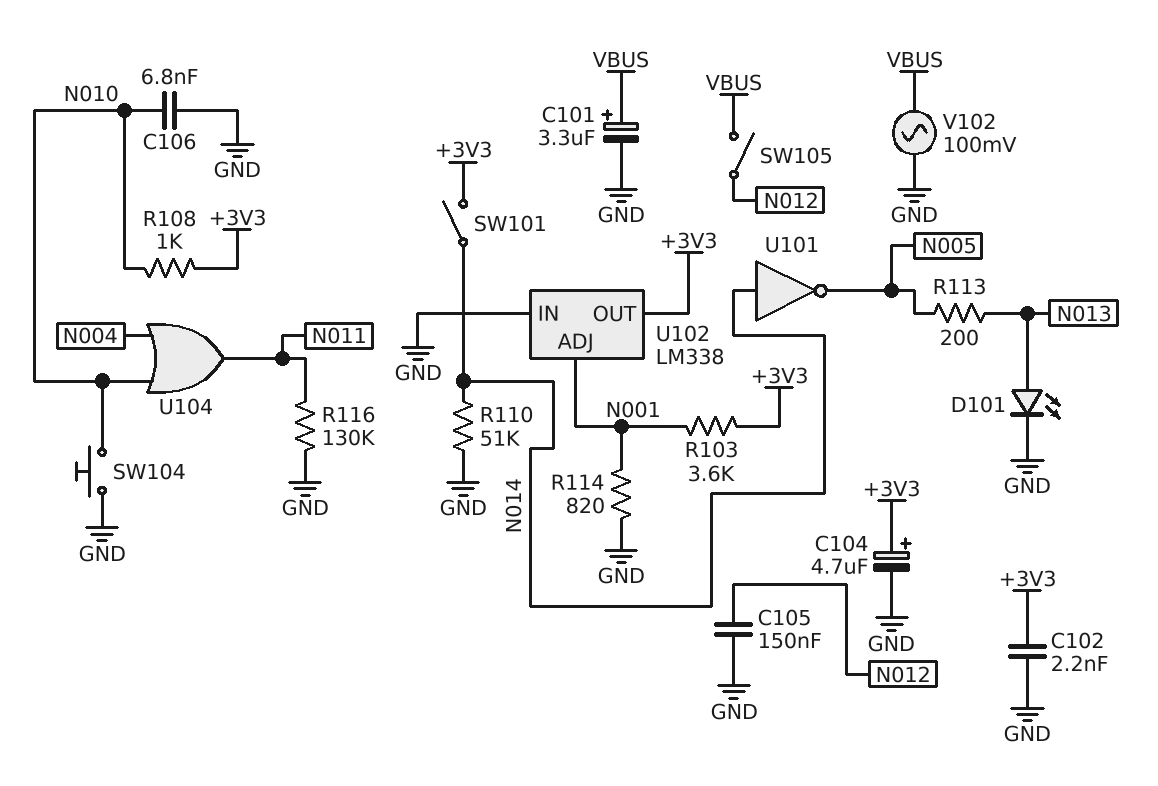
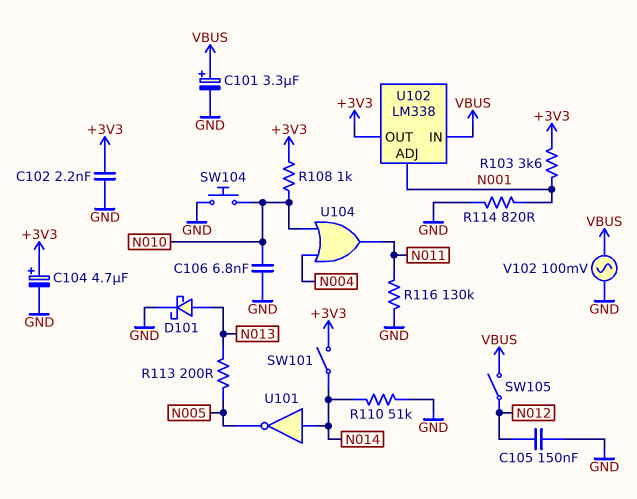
D101: LED (A N013, K GND) -> schottky (A N013, K GND)
U102 pin IN: GND -> VBUS

